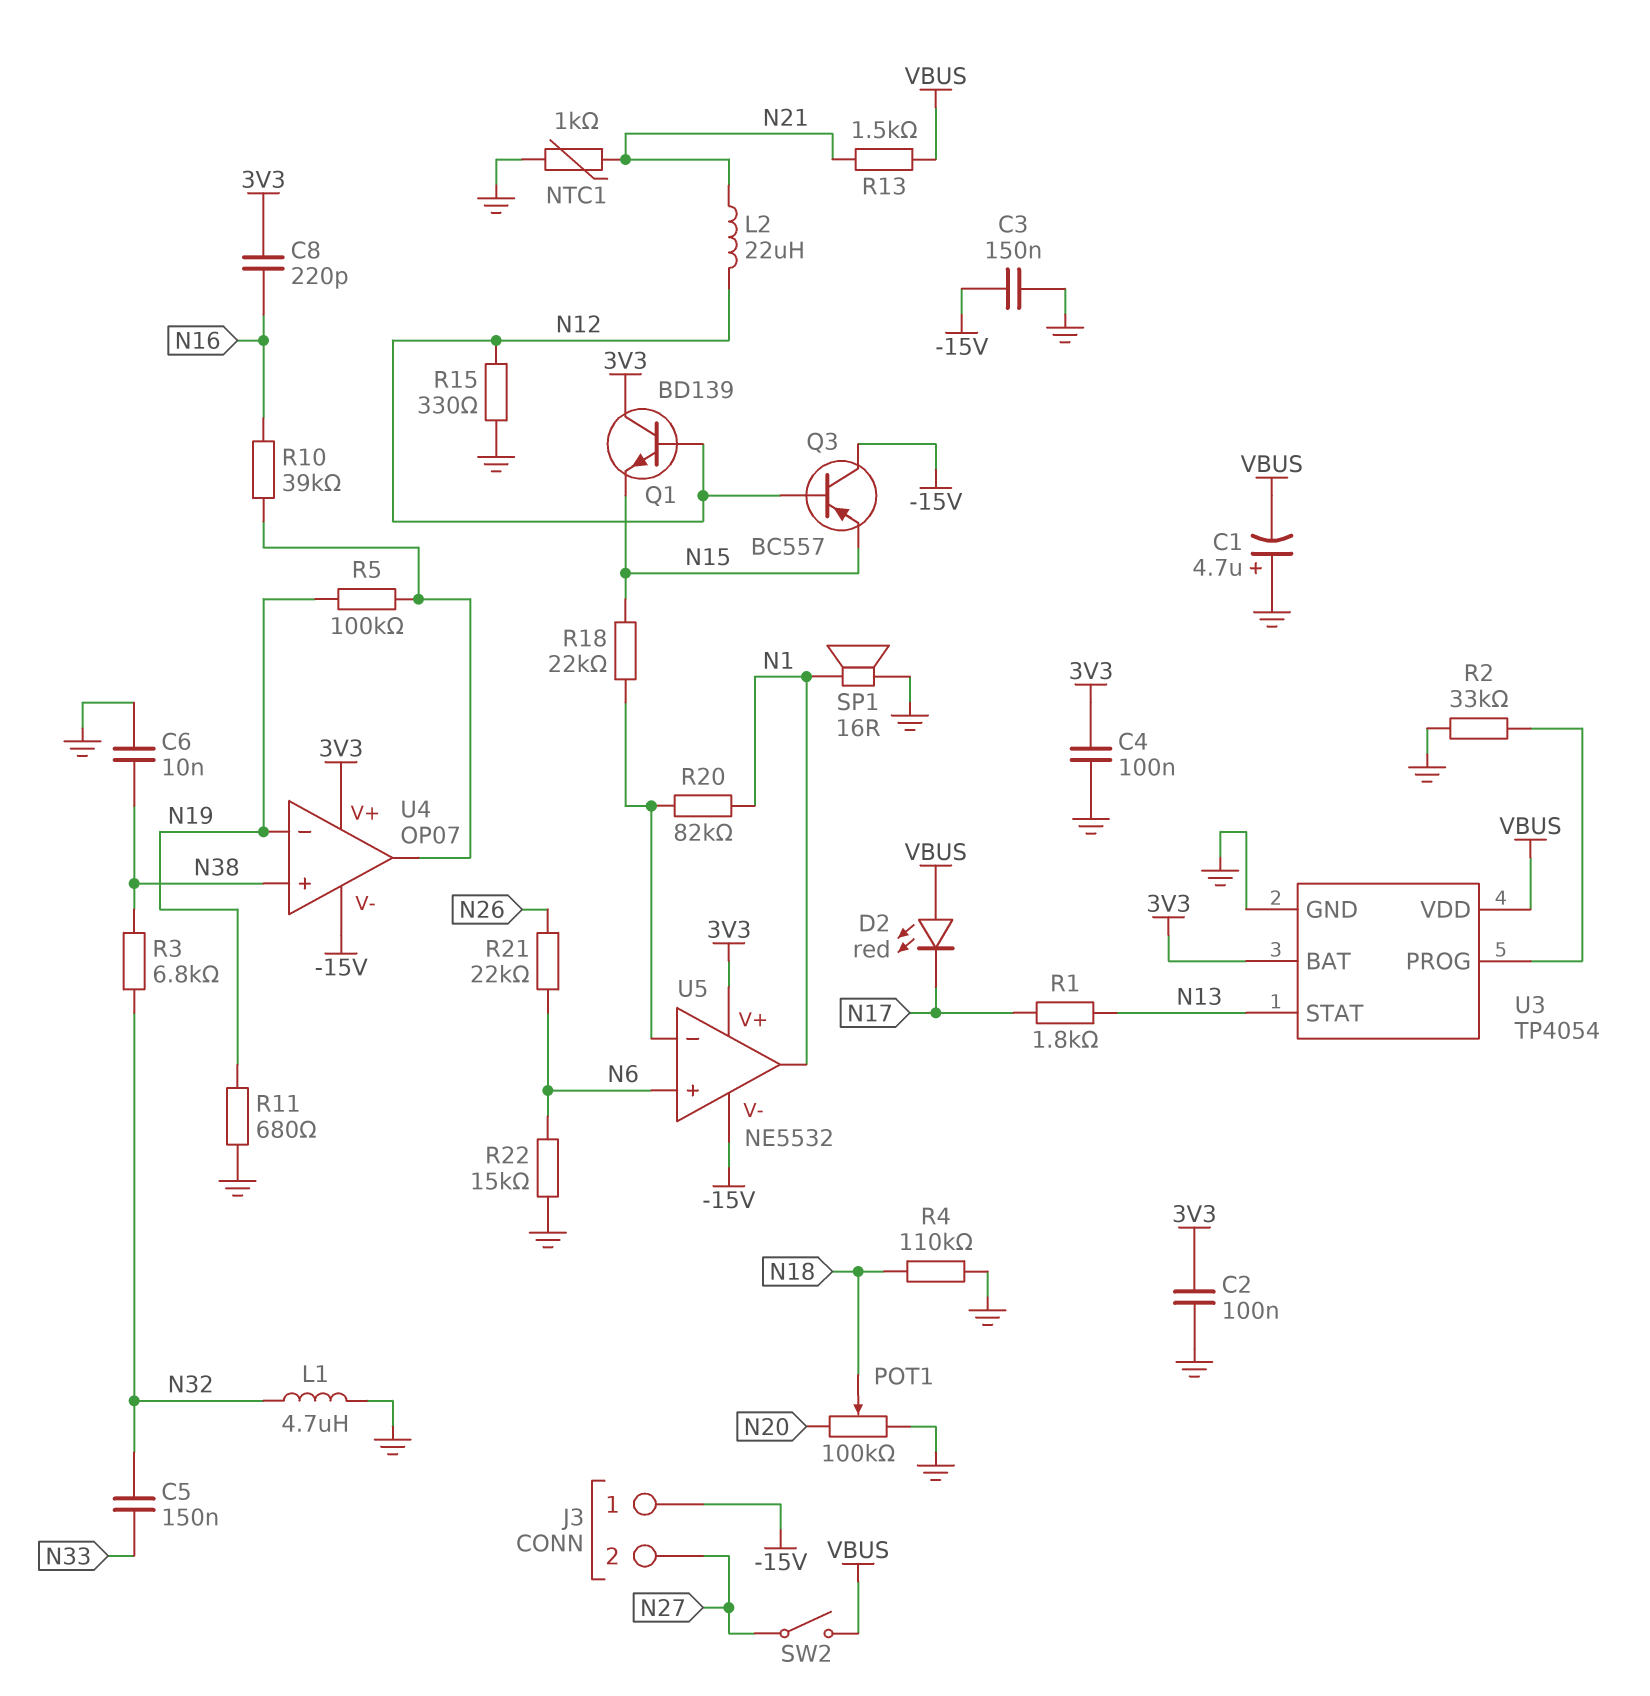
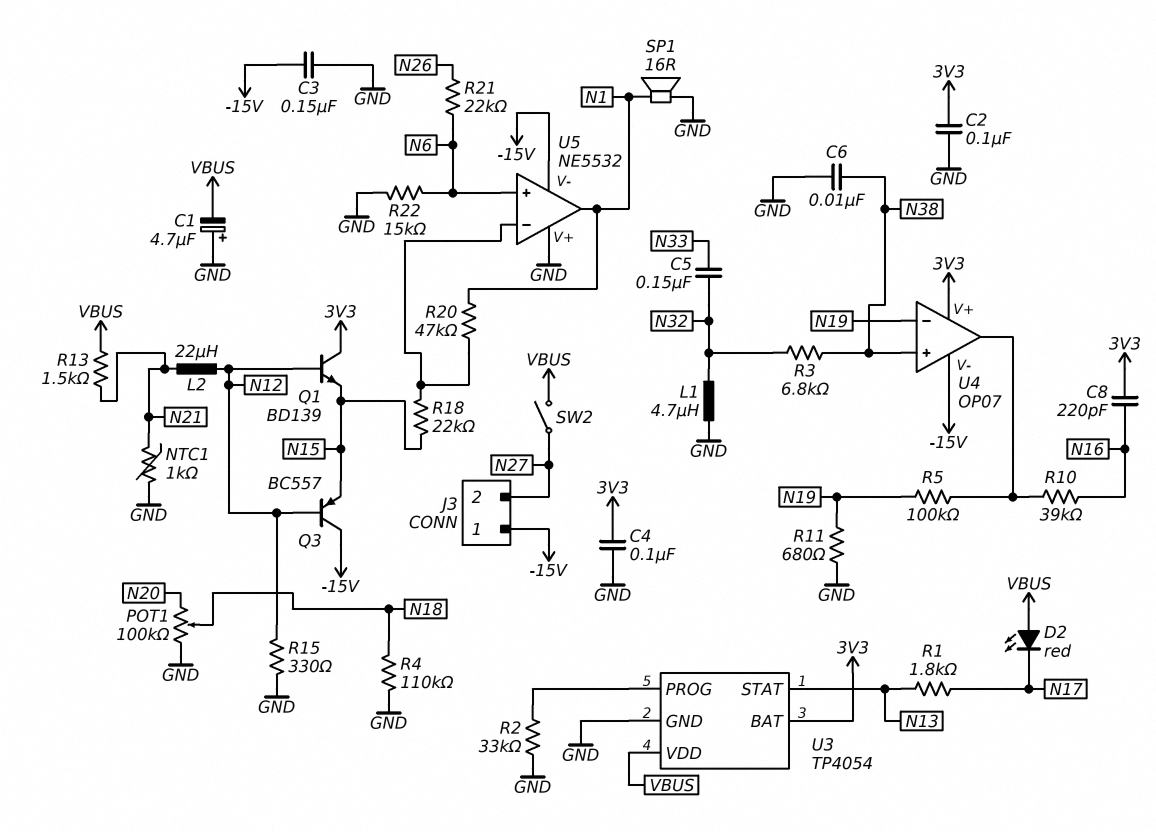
R20: 82k (N1, U5/in-) -> 47k (N1, U5/in-)
U5 pin V+: 3V3 -> GND

